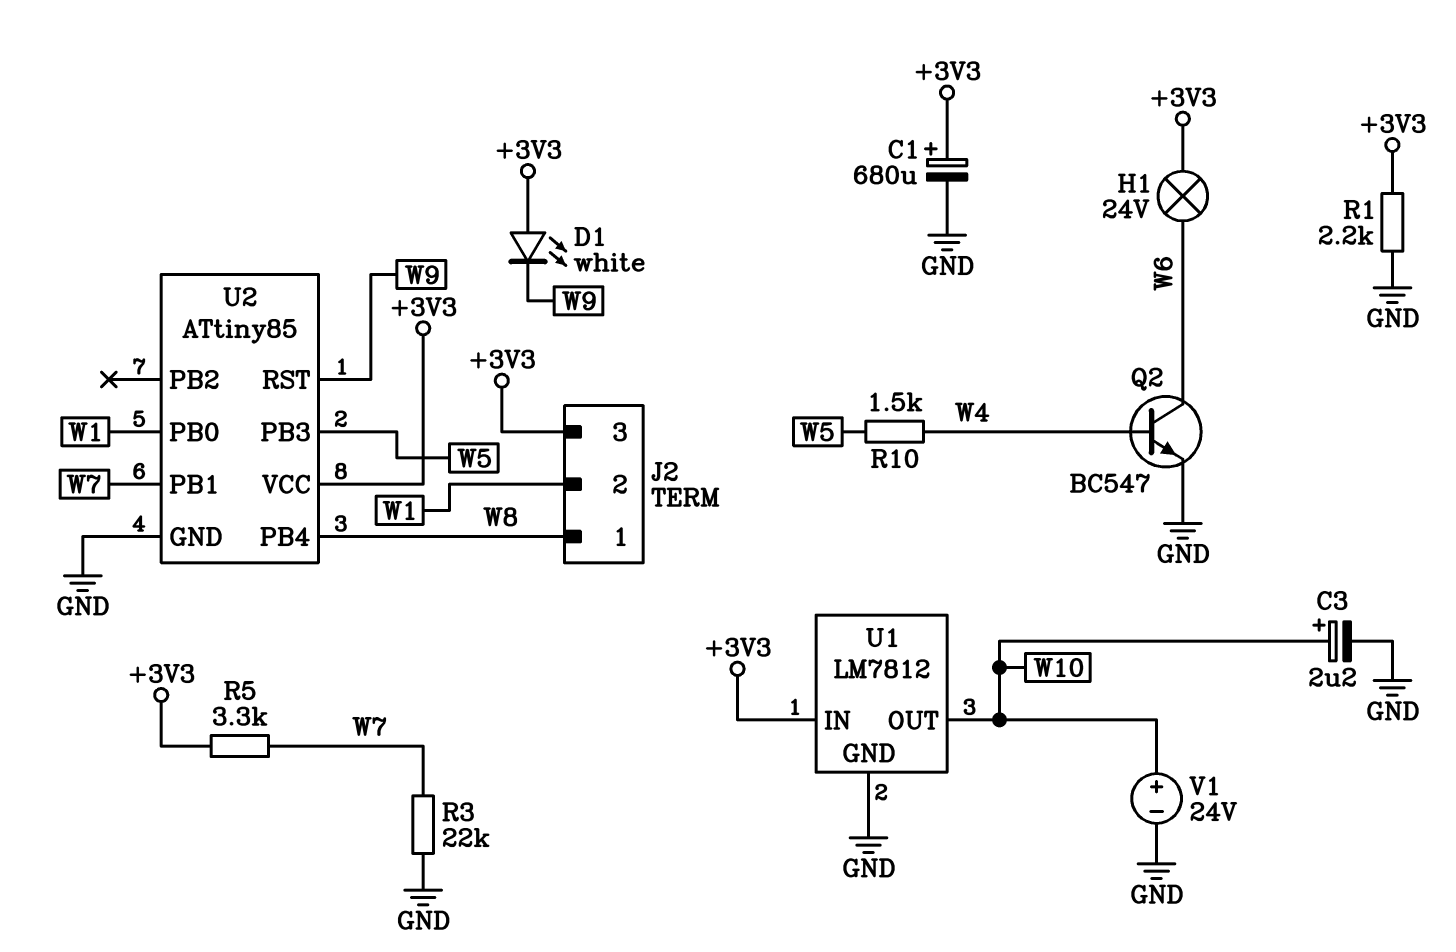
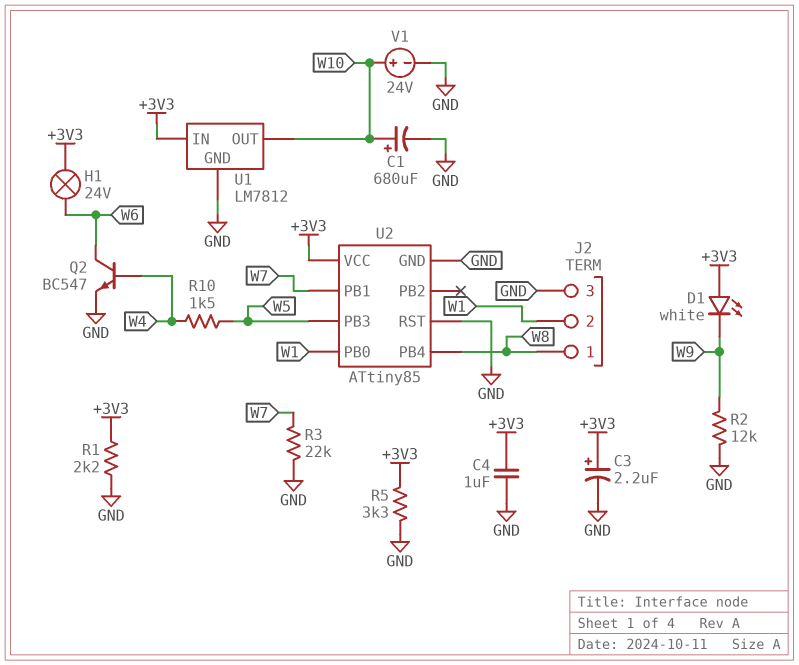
C1: 680uF (plus +3V3, minus GND) -> 680uF (plus W10, minus GND)
C3: 2.2uF (plus W10, minus GND) -> 2.2uF (plus +3V3, minus GND)
C4: none -> 1uF (+3V3, GND)
J2 pin 3: +3V3 -> GND
R2: none -> 12k (GND, W9)
R5: 3.3k (+3V3, W7) -> 3.3k (+3V3, GND)
U2 pin RST: W9 -> GND

